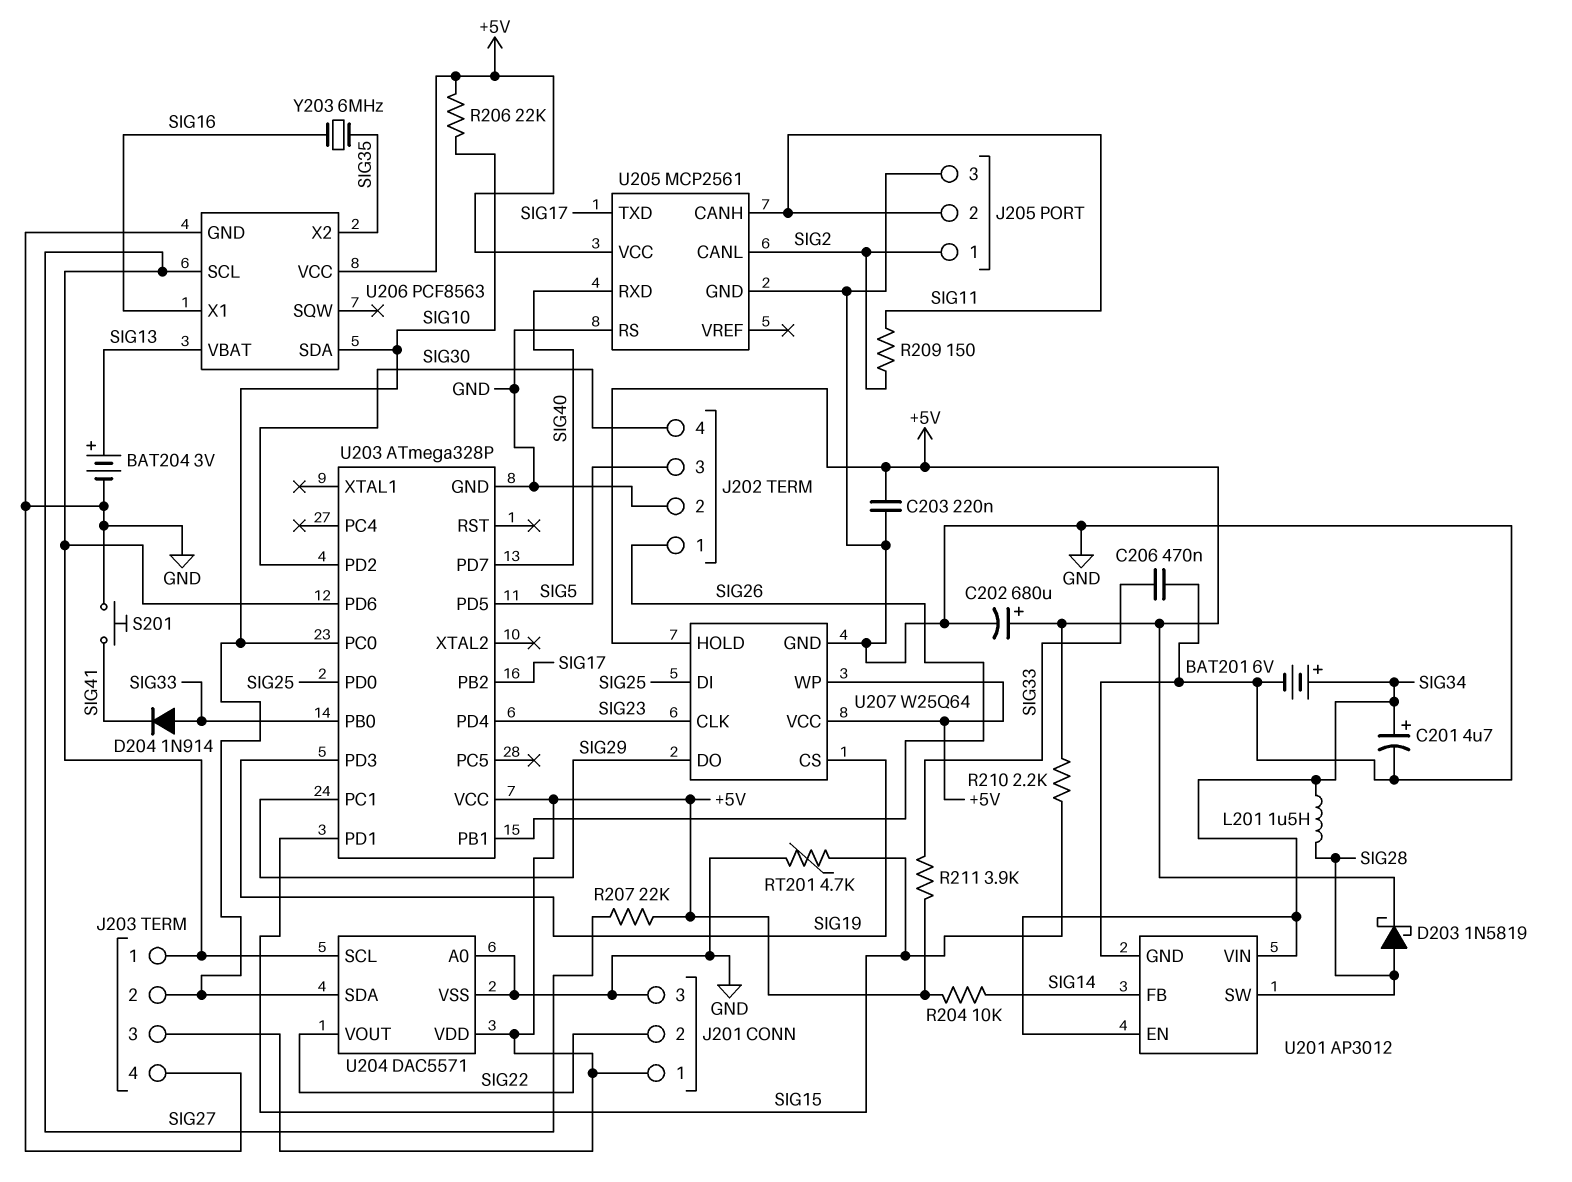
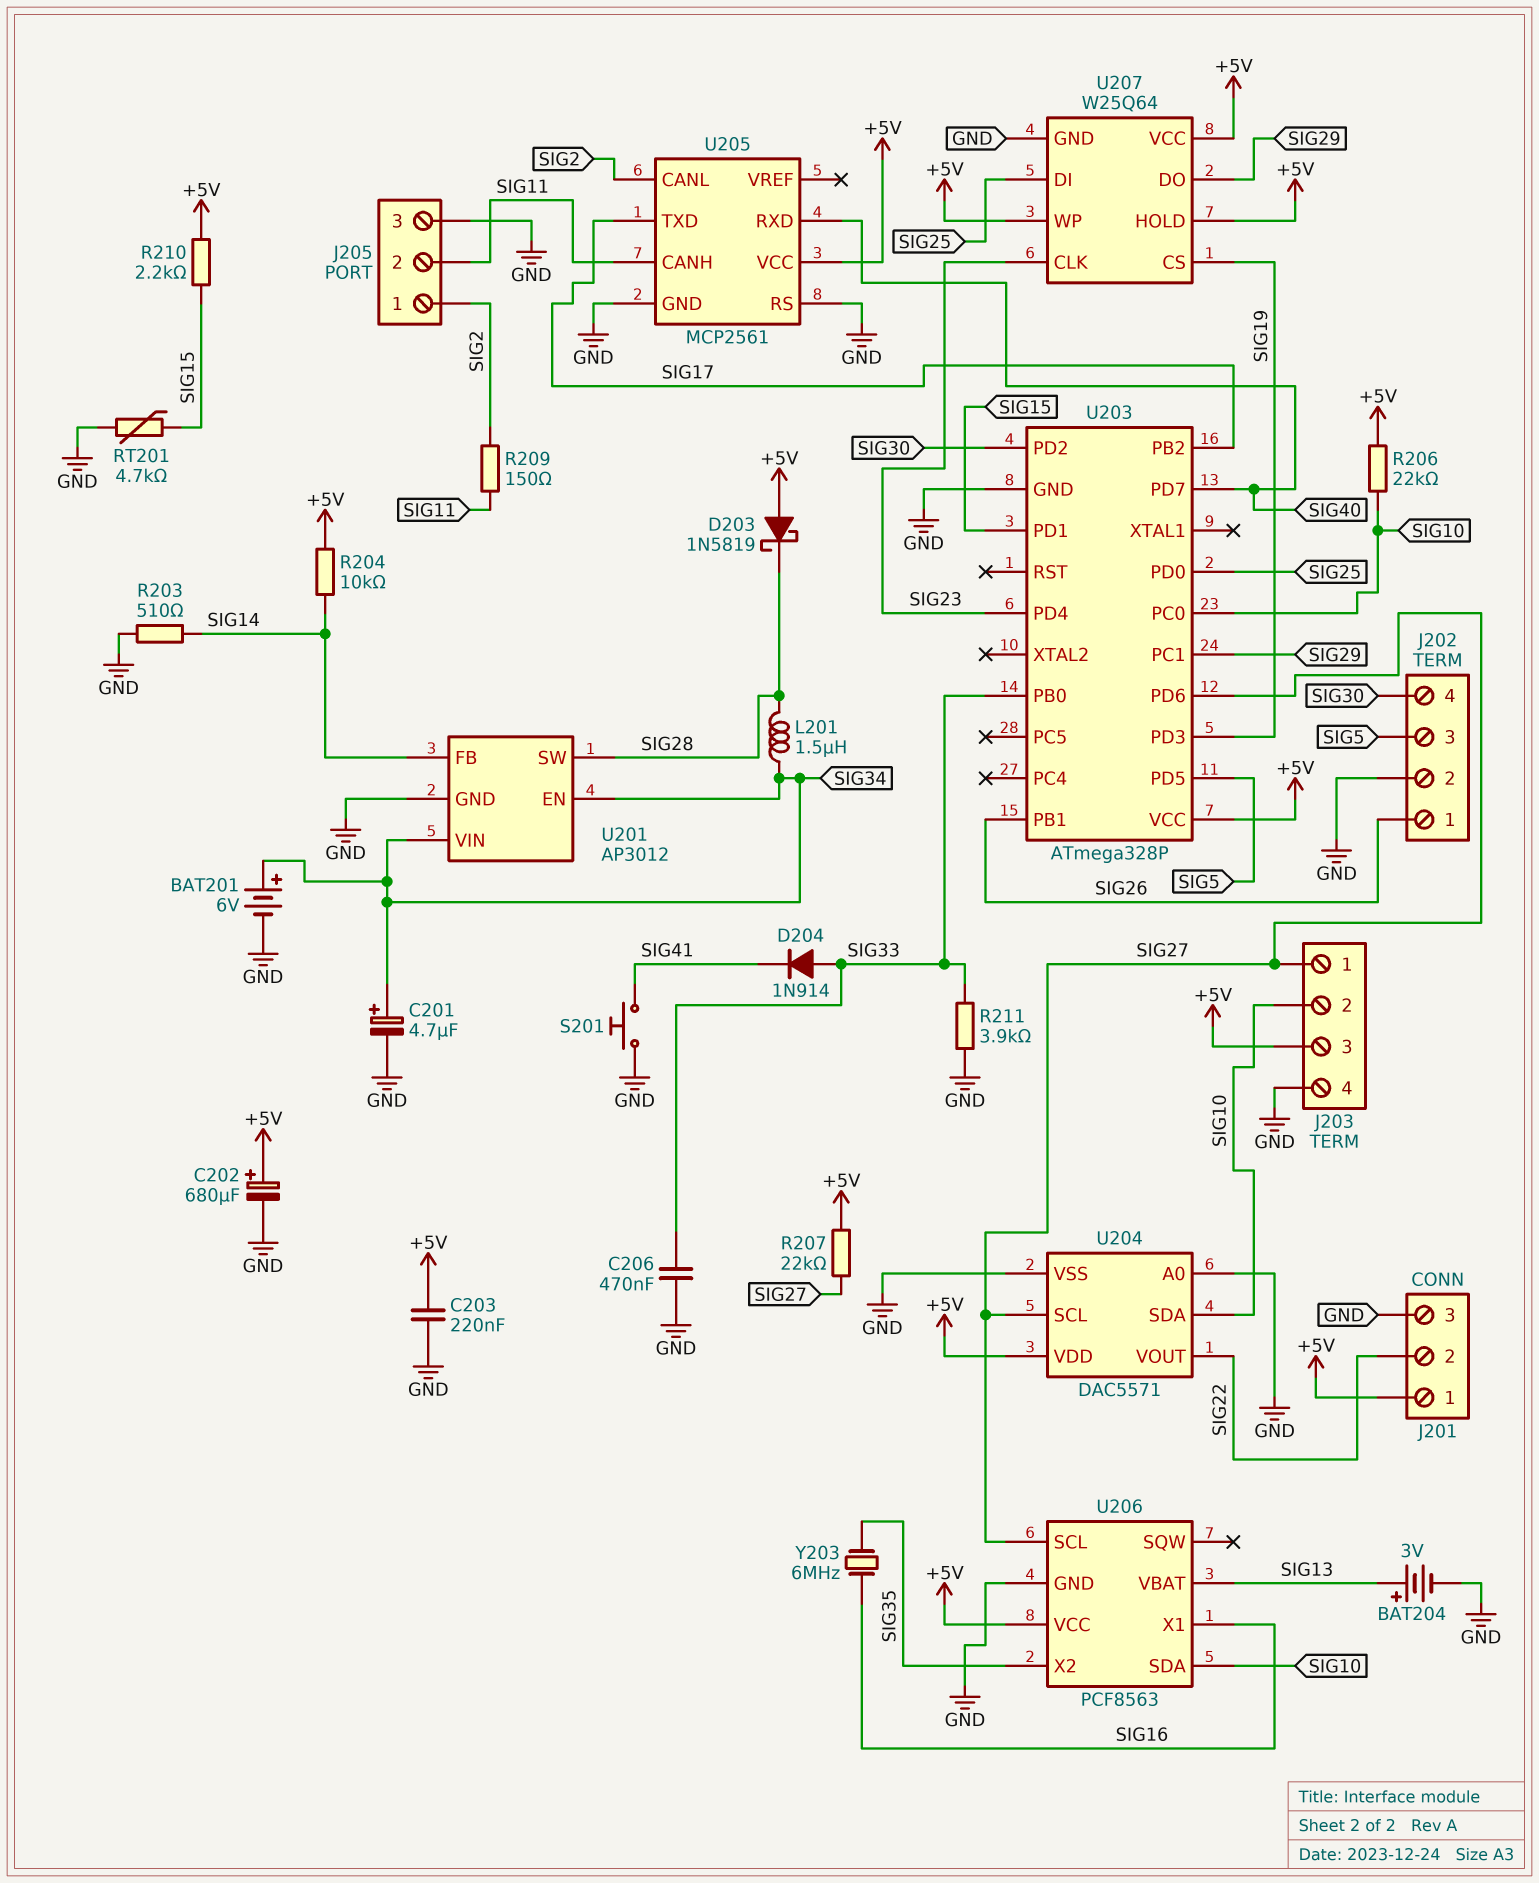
D203: schottky 1N5819 (A SIG28, K +5V) -> schottky 1N5819 (A +5V, K SIG28)
R203: none -> 510 (GND, SIG14)
R211: 3.9k (+5V, SIG33) -> 3.9k (GND, SIG33)

